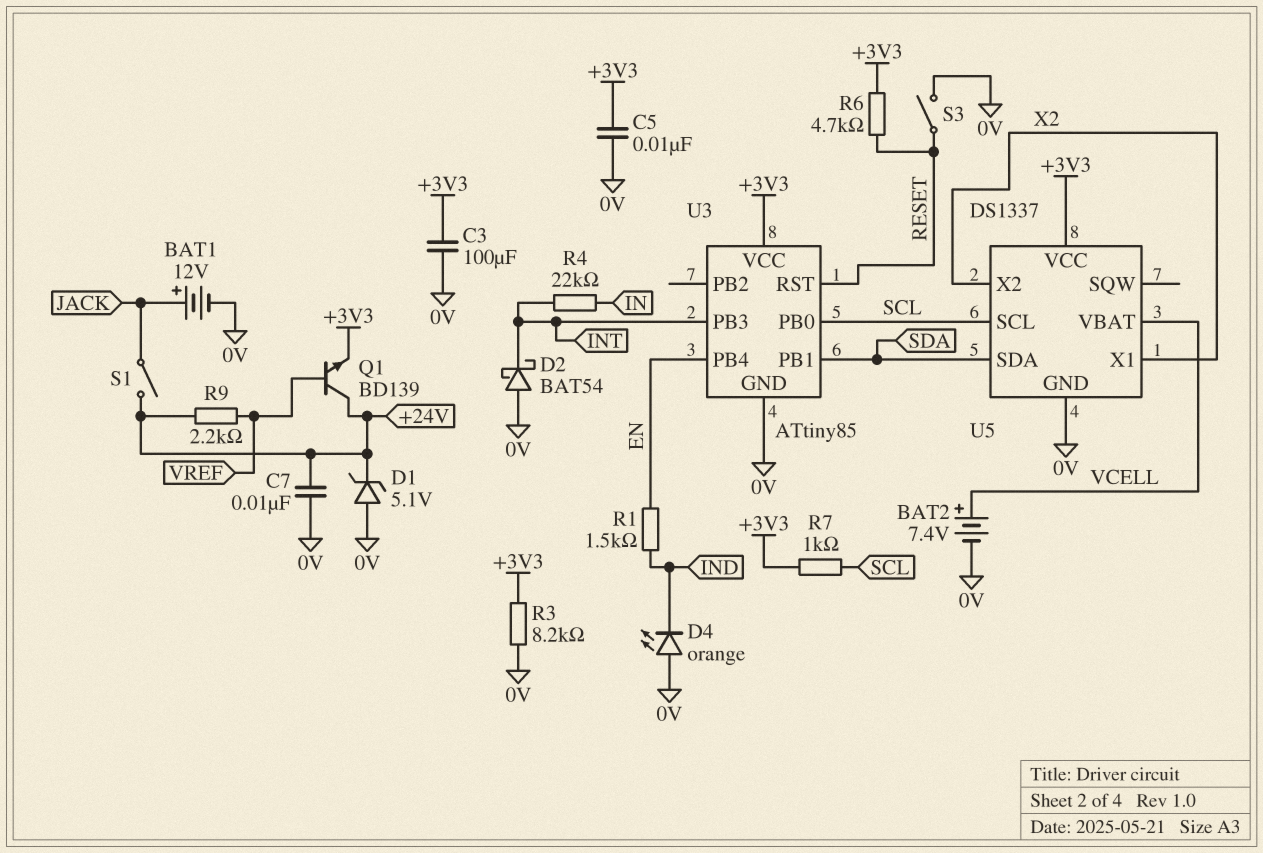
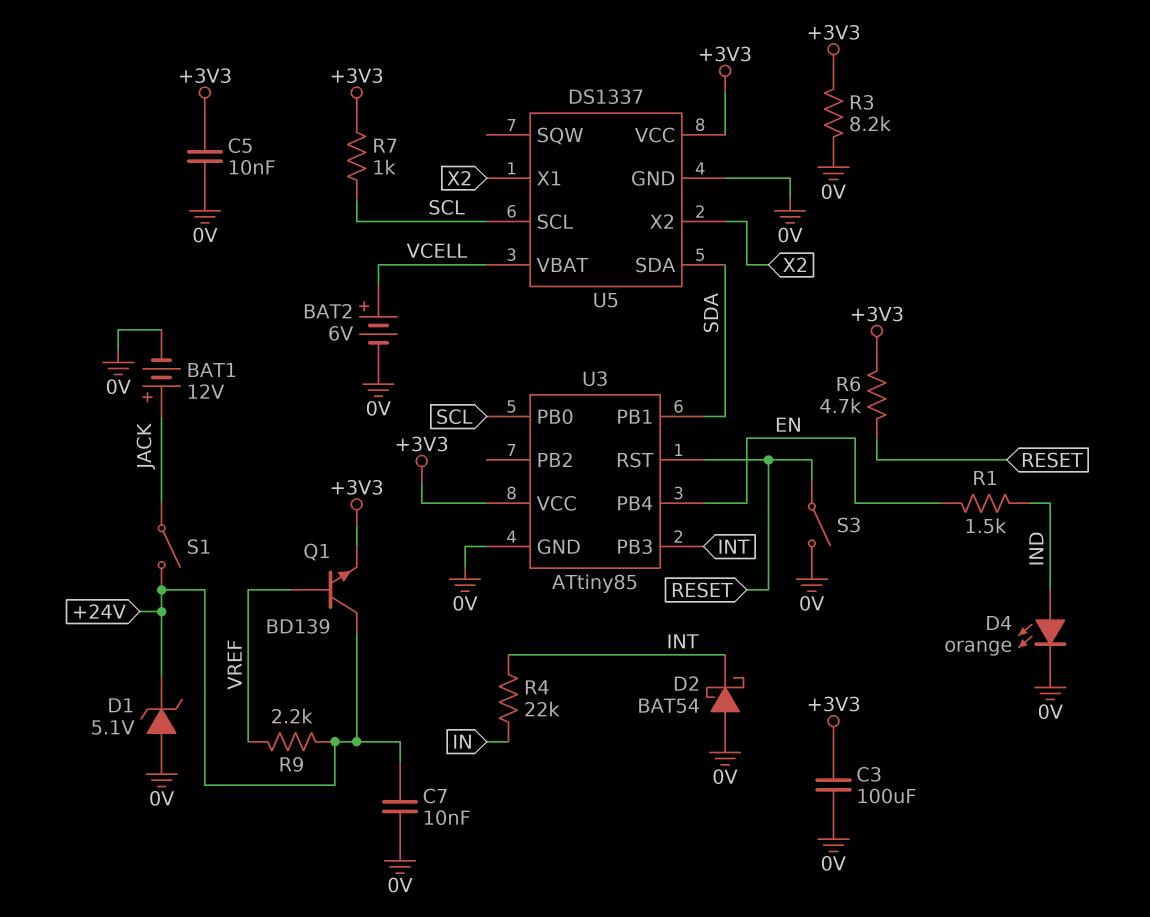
BAT2: 7.4V (plus VCELL, minus 0V) -> 6V (plus VCELL, minus 0V)
D4: LED orange (A 0V, K IND) -> LED orange (A IND, K 0V)

